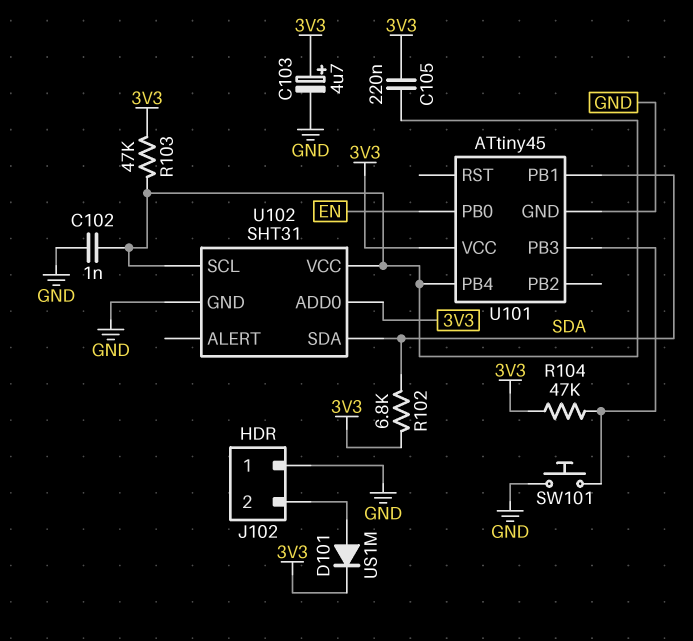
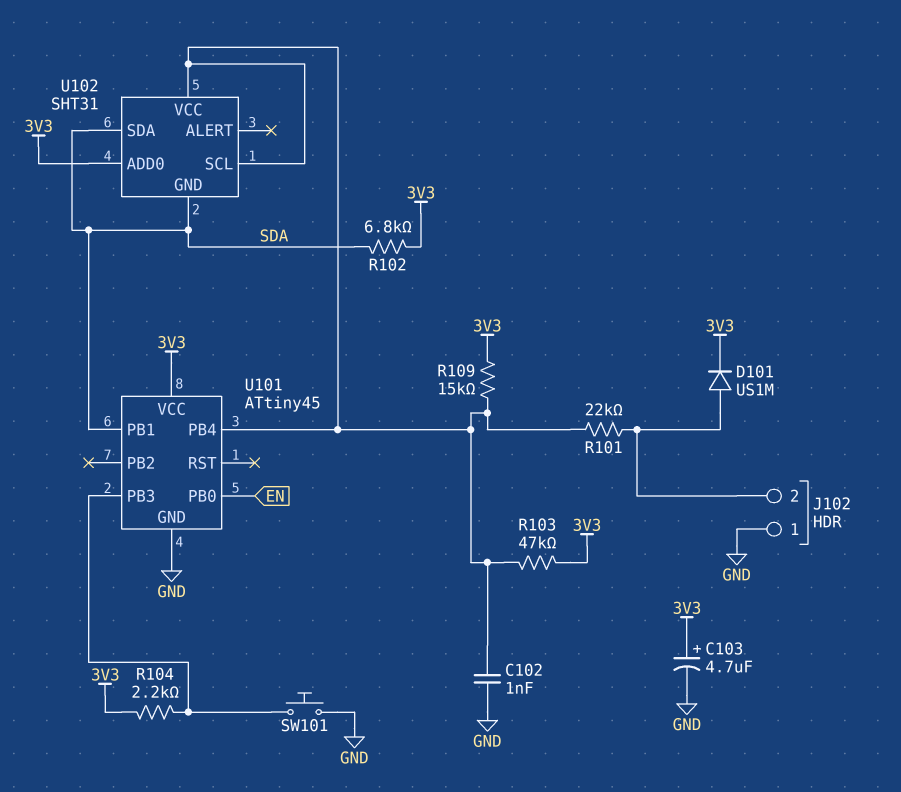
C105: 220nF (3V3, U101/PB4) -> none
R101: none -> 22k (J102/2, U101/PB4)
R104: 47k (3V3, U101/PB3) -> 2.2k (3V3, U101/PB3)
R109: none -> 15k (3V3, U101/PB4)
U102 pin GND: GND -> SDA

